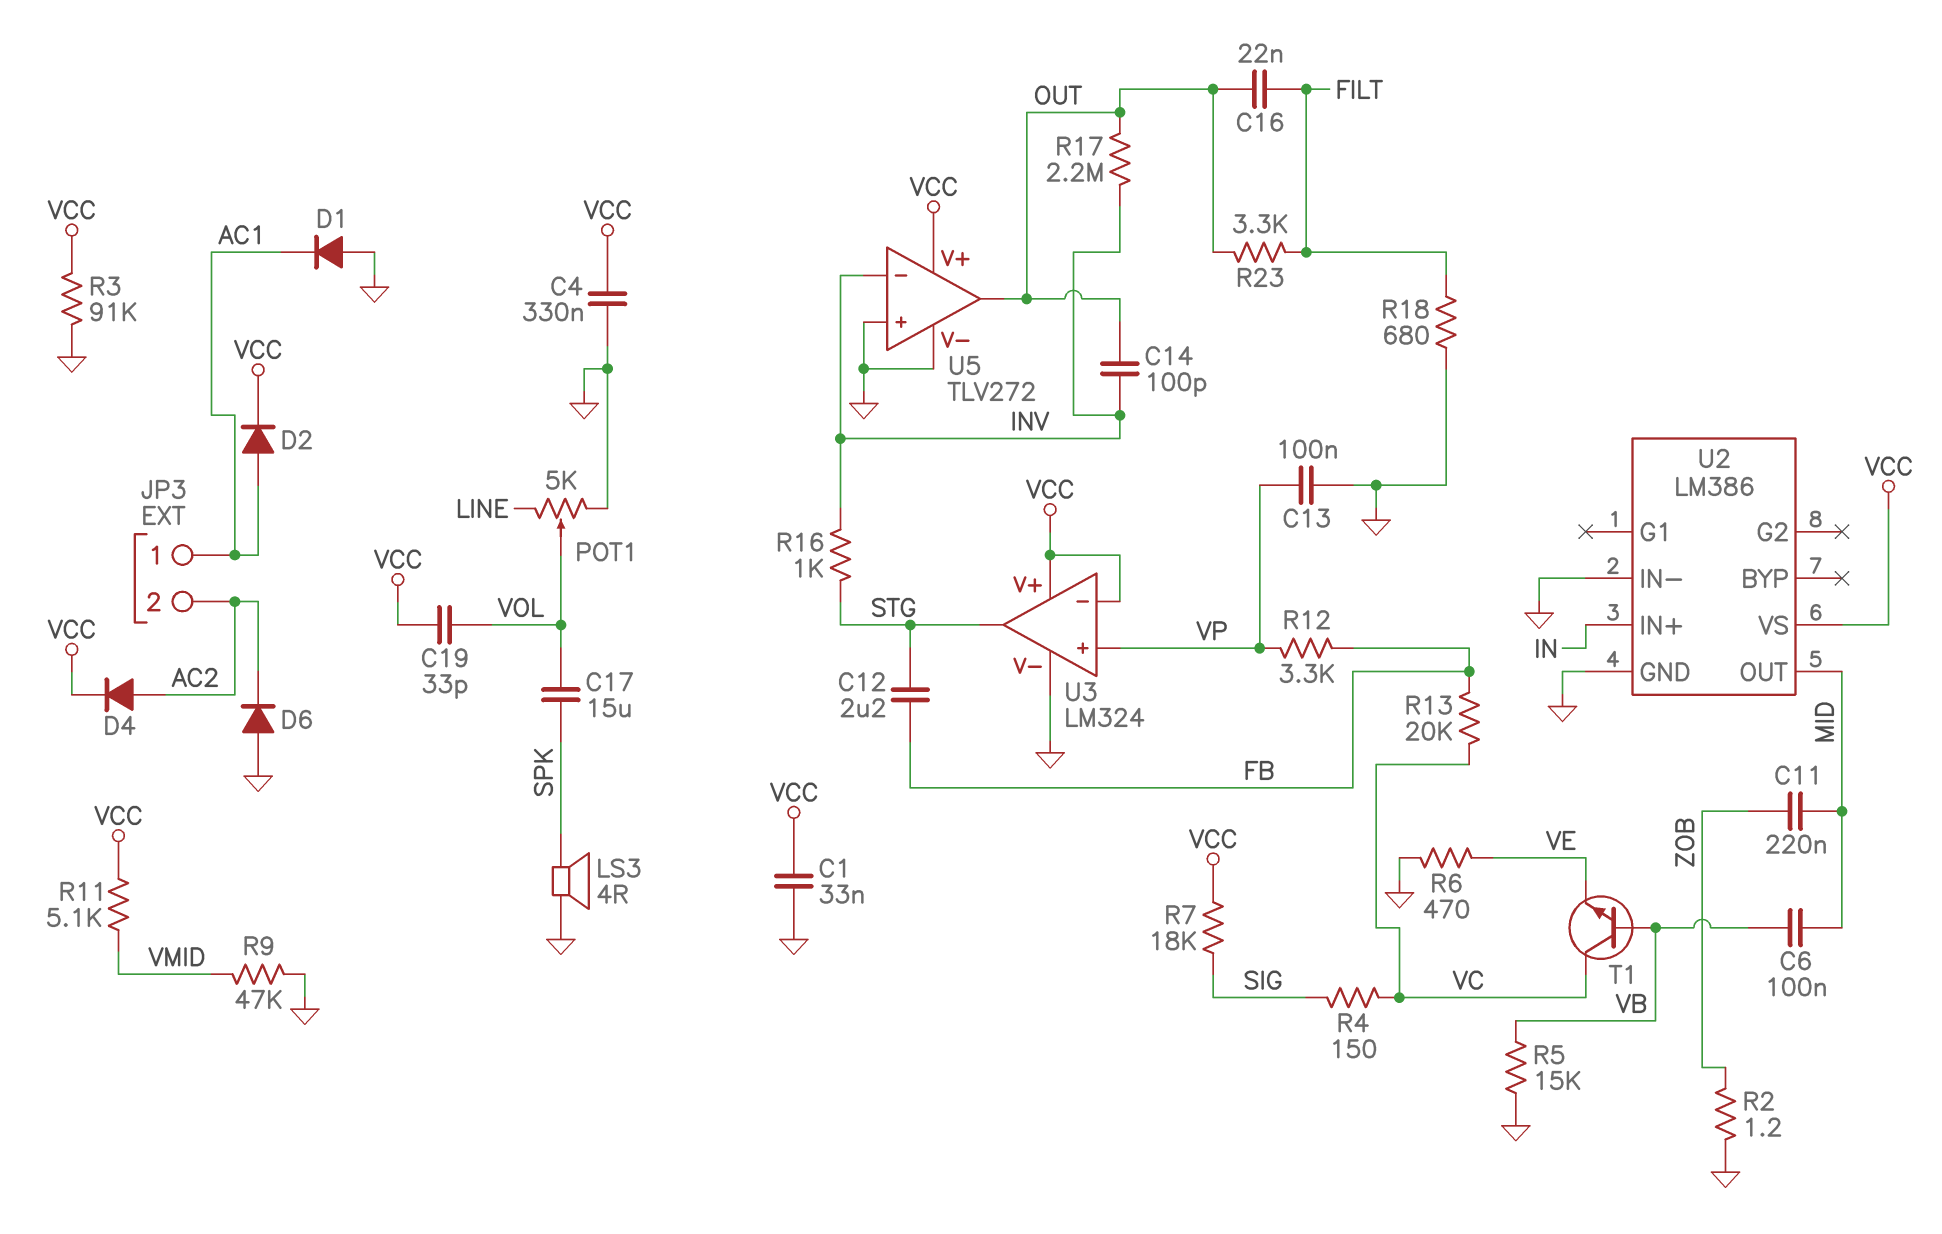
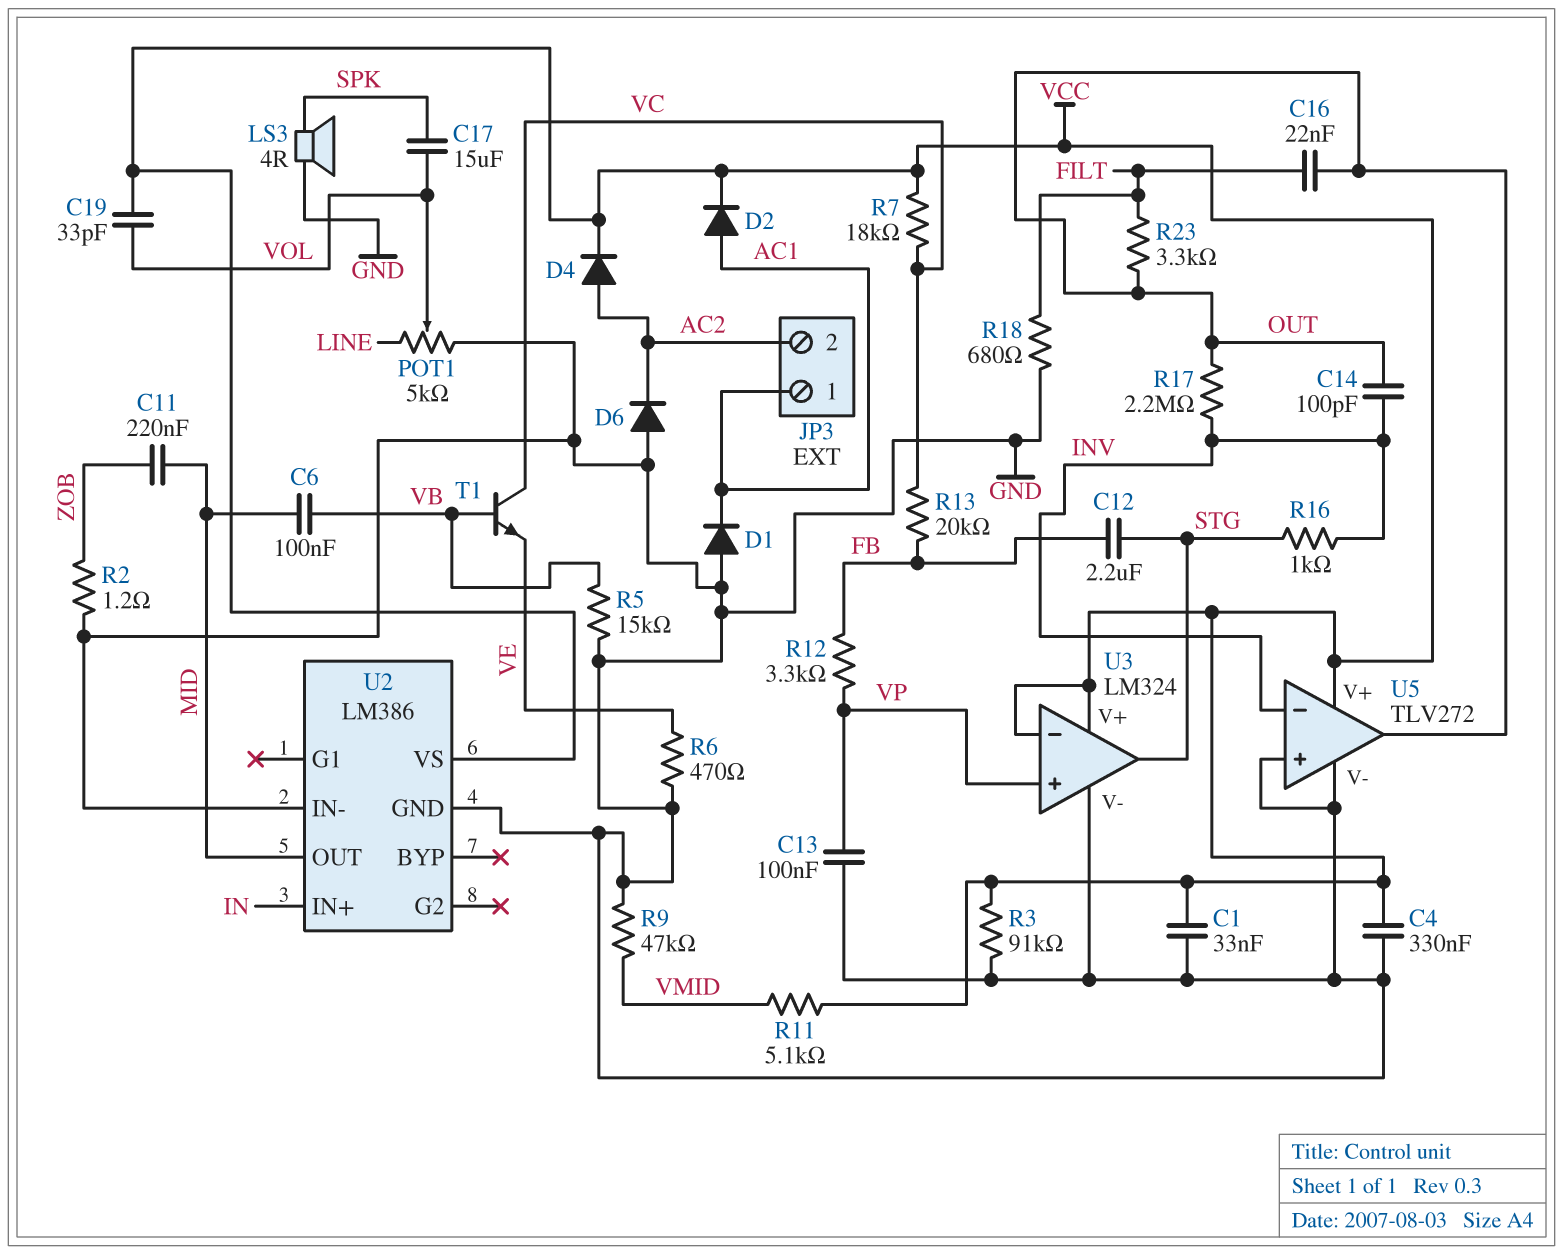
R4: 150 (SIG, VC) -> none
R7: 18k (SIG, VCC) -> 18k (VC, VCC)

